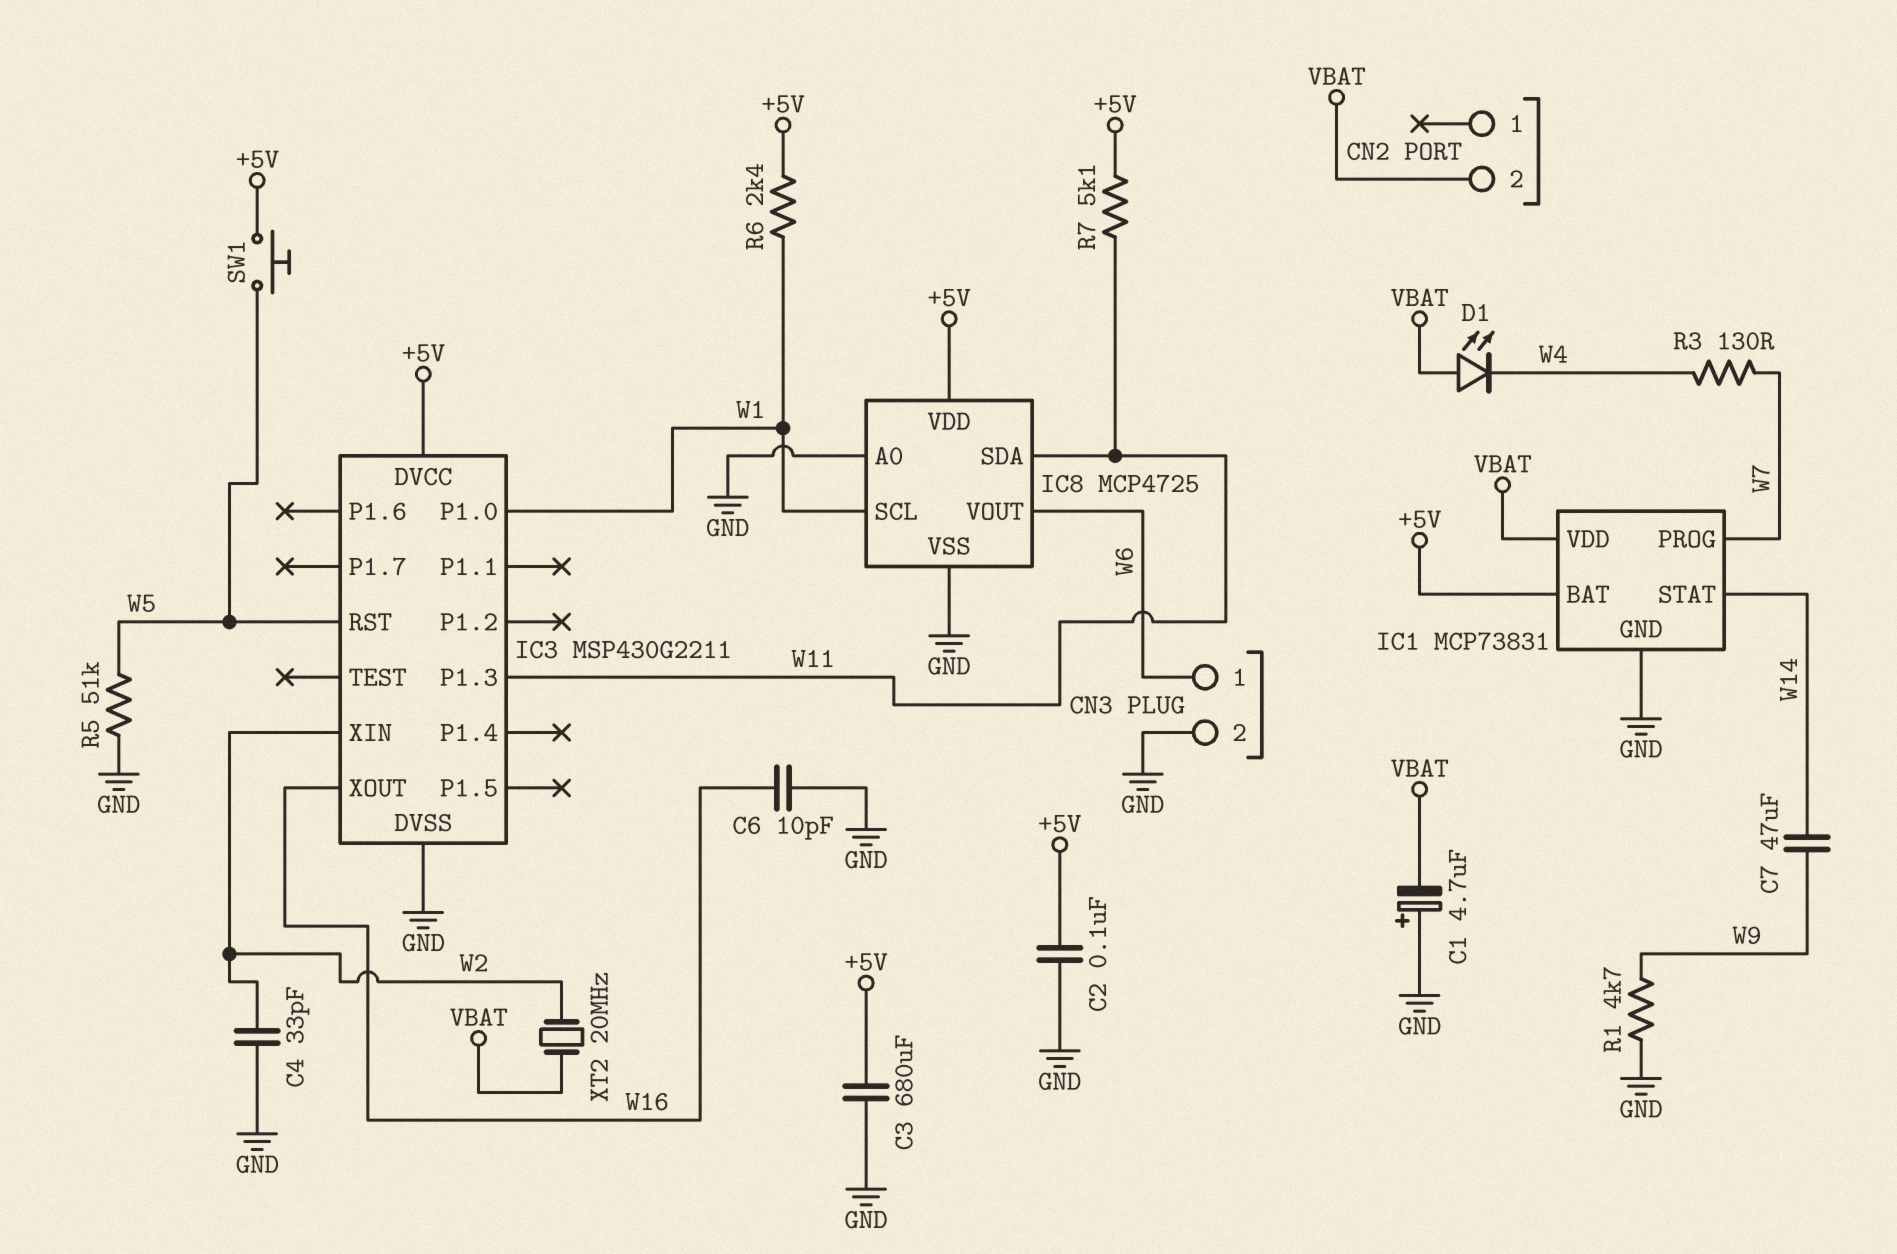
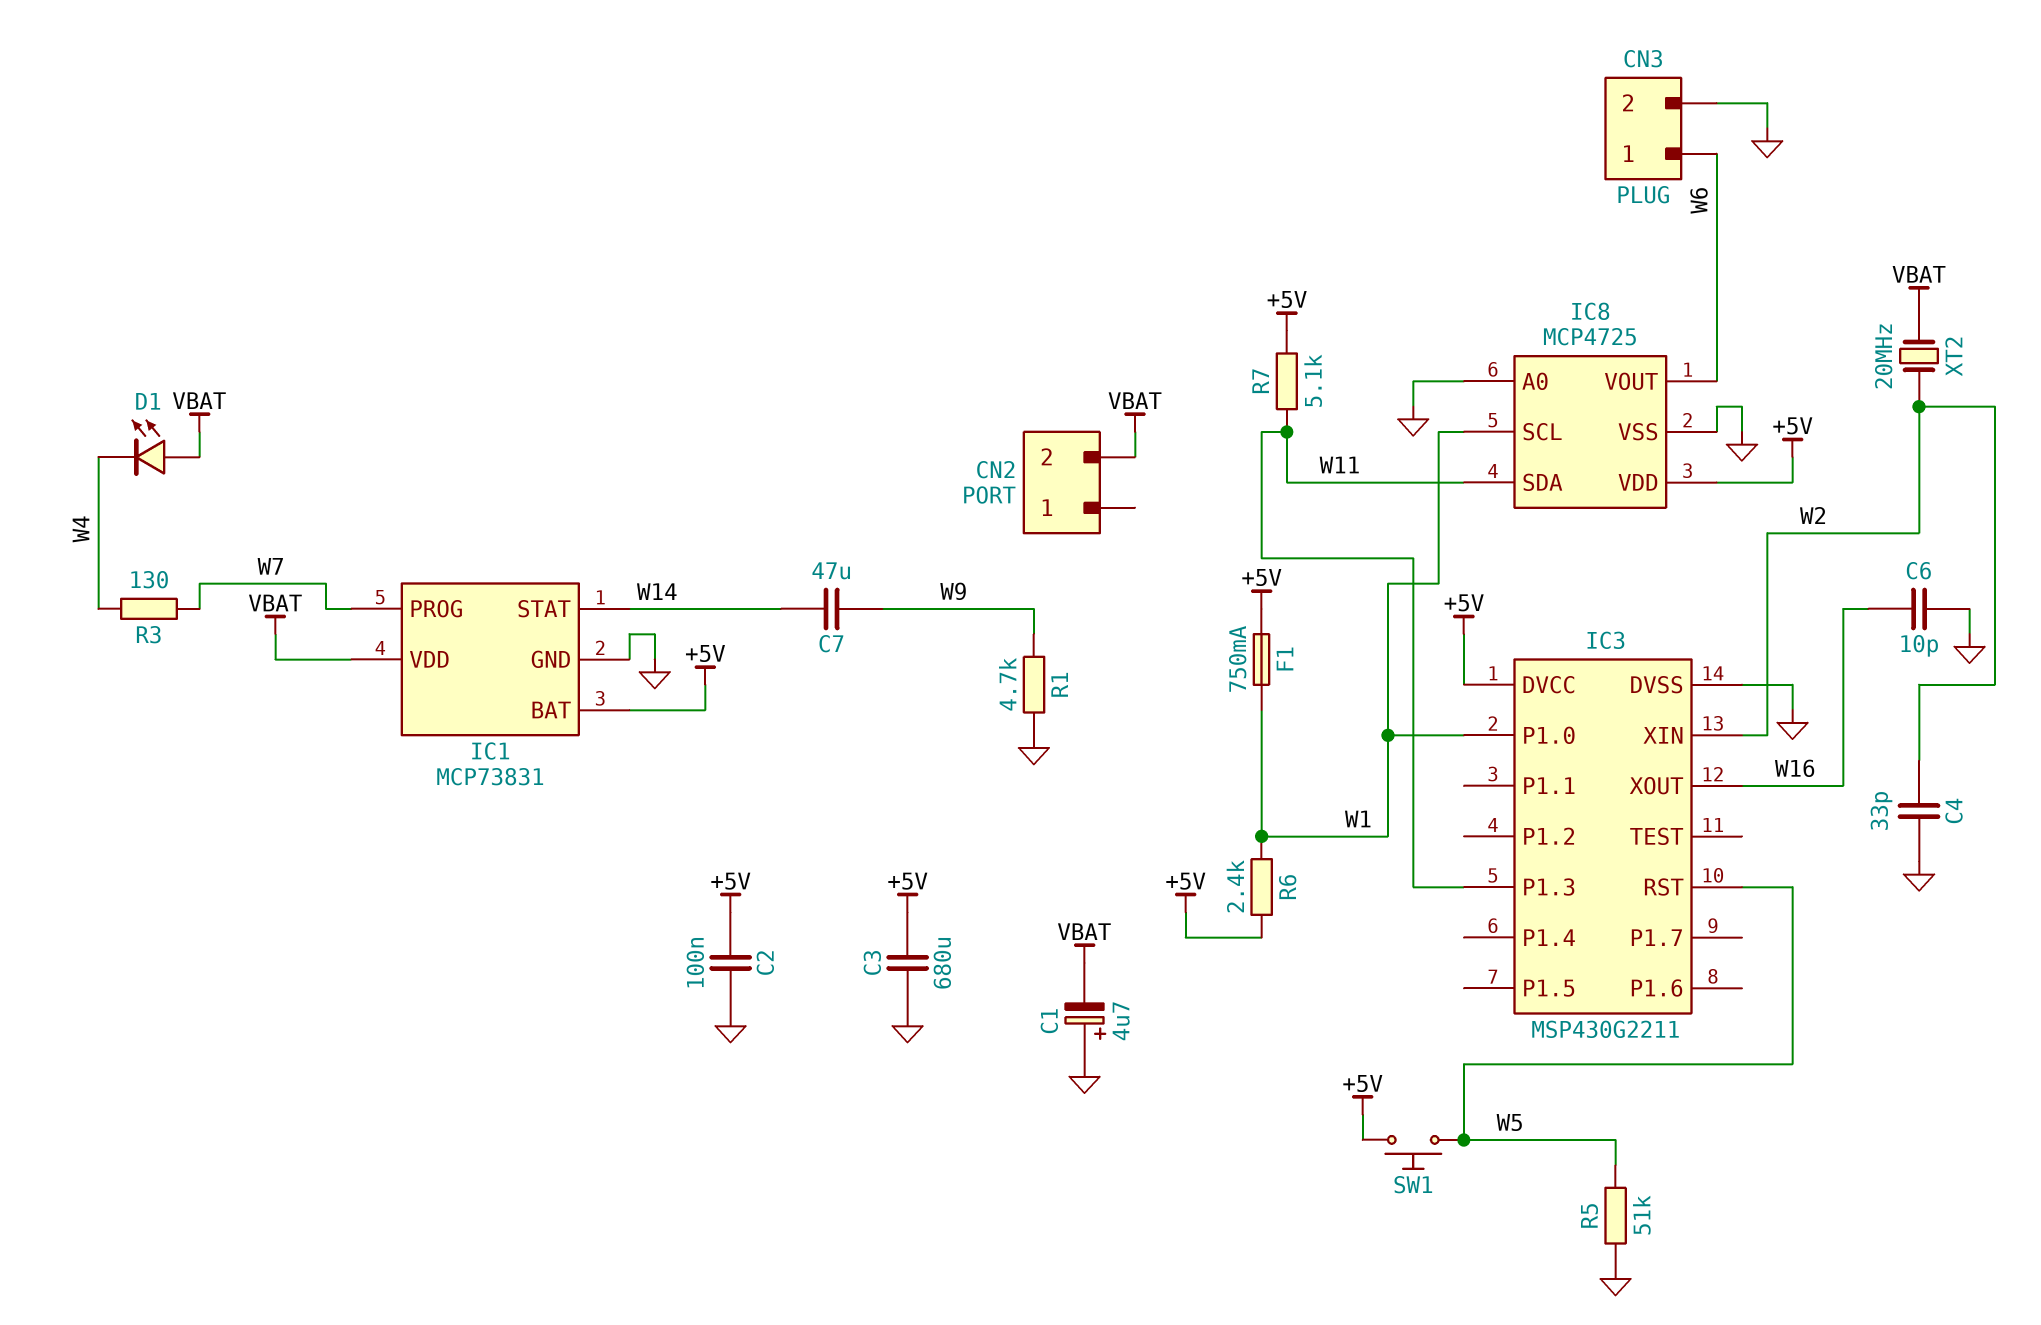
F1: none -> 750mA (+5V, W1)

